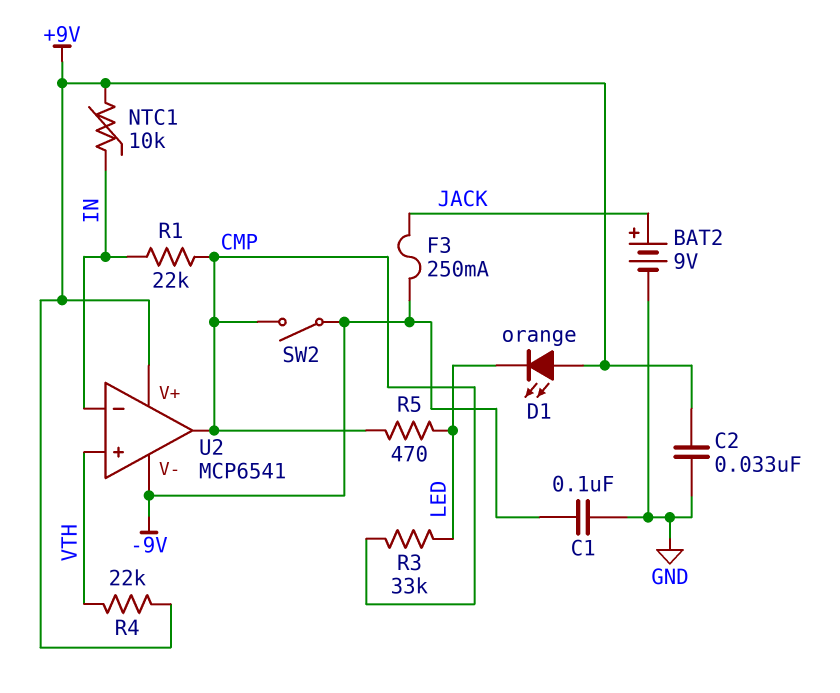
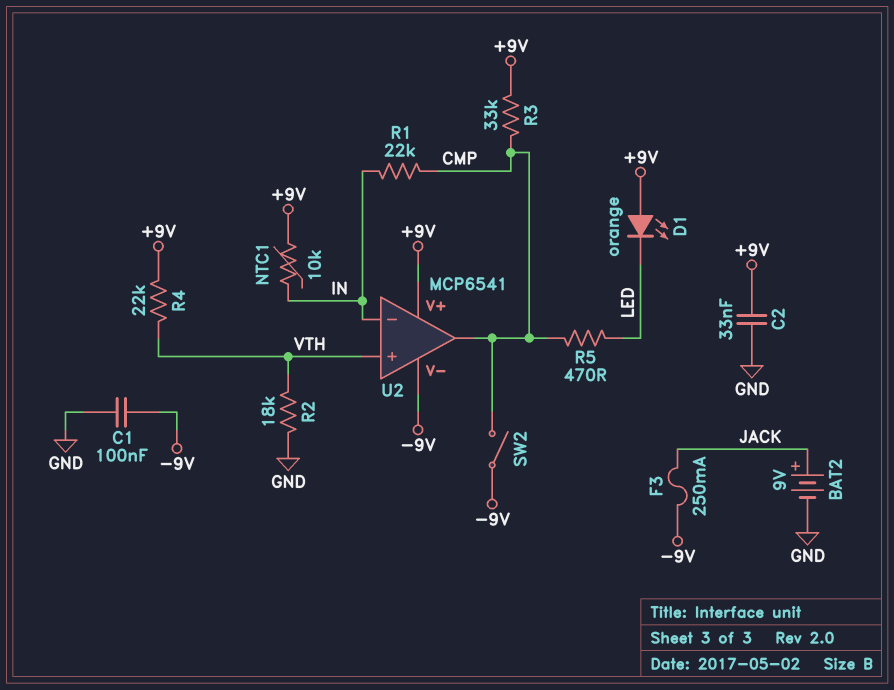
R2: none -> 18k (GND, VTH)
R3: 33k (CMP, LED) -> 33k (+9V, CMP)

